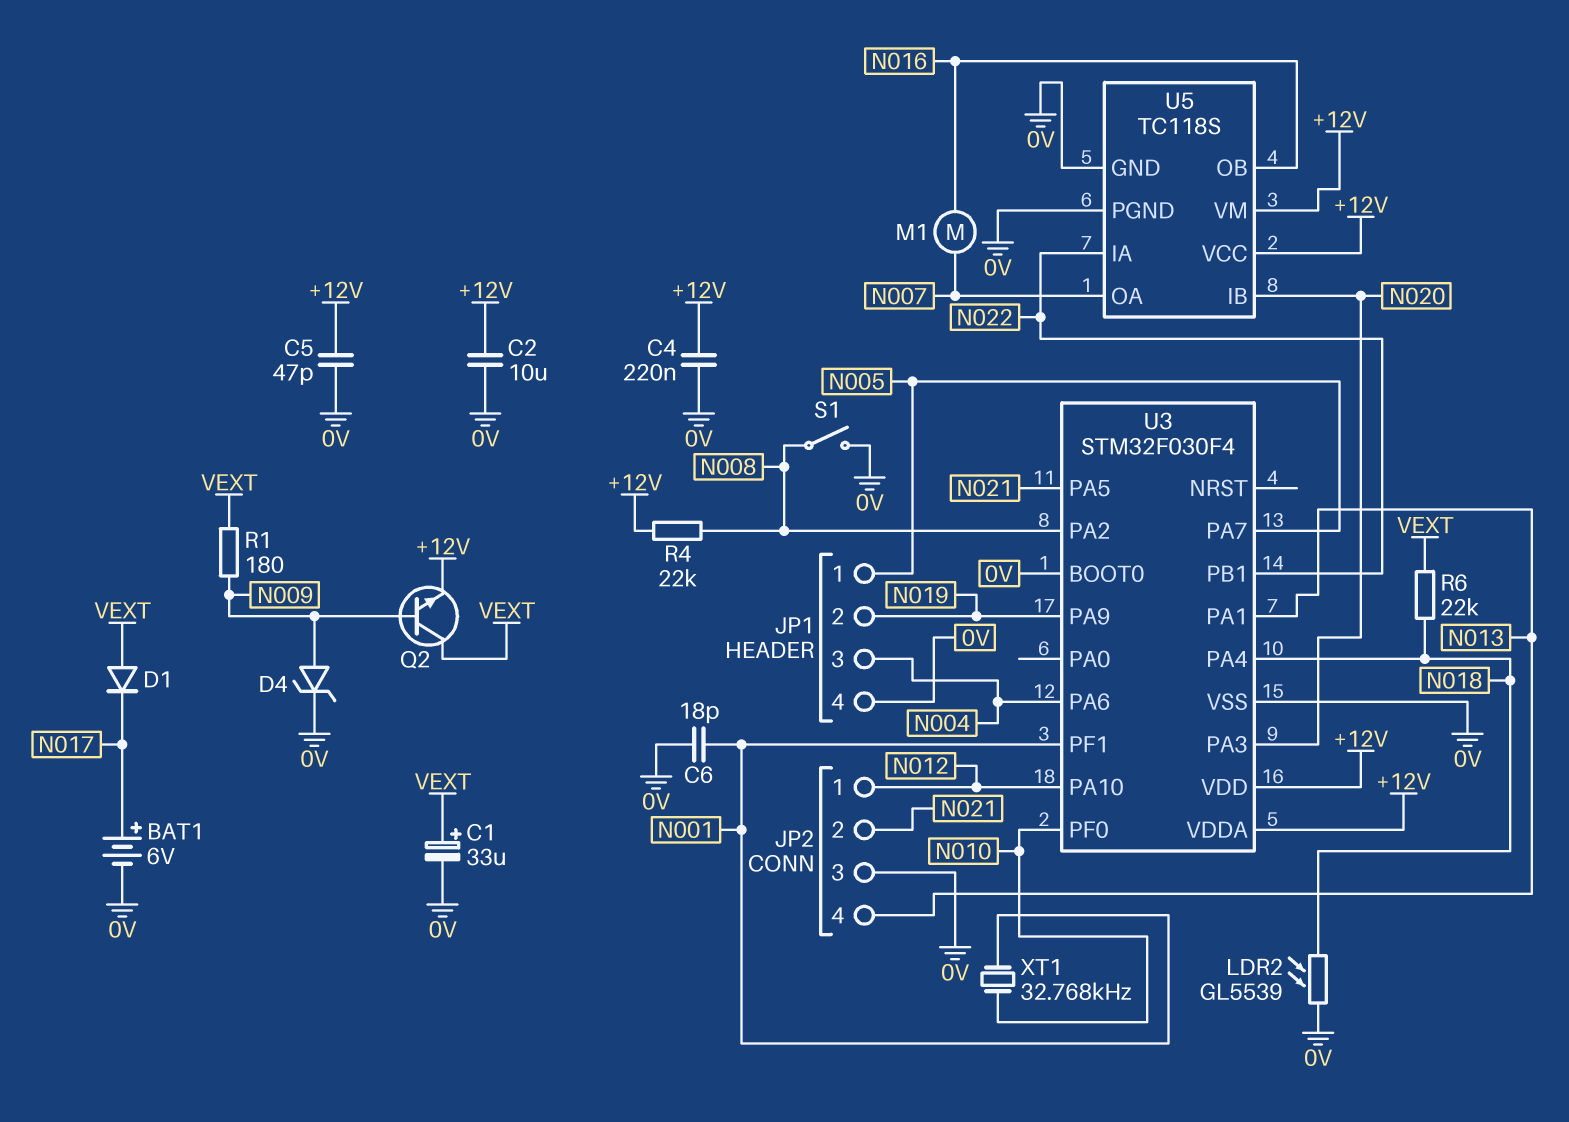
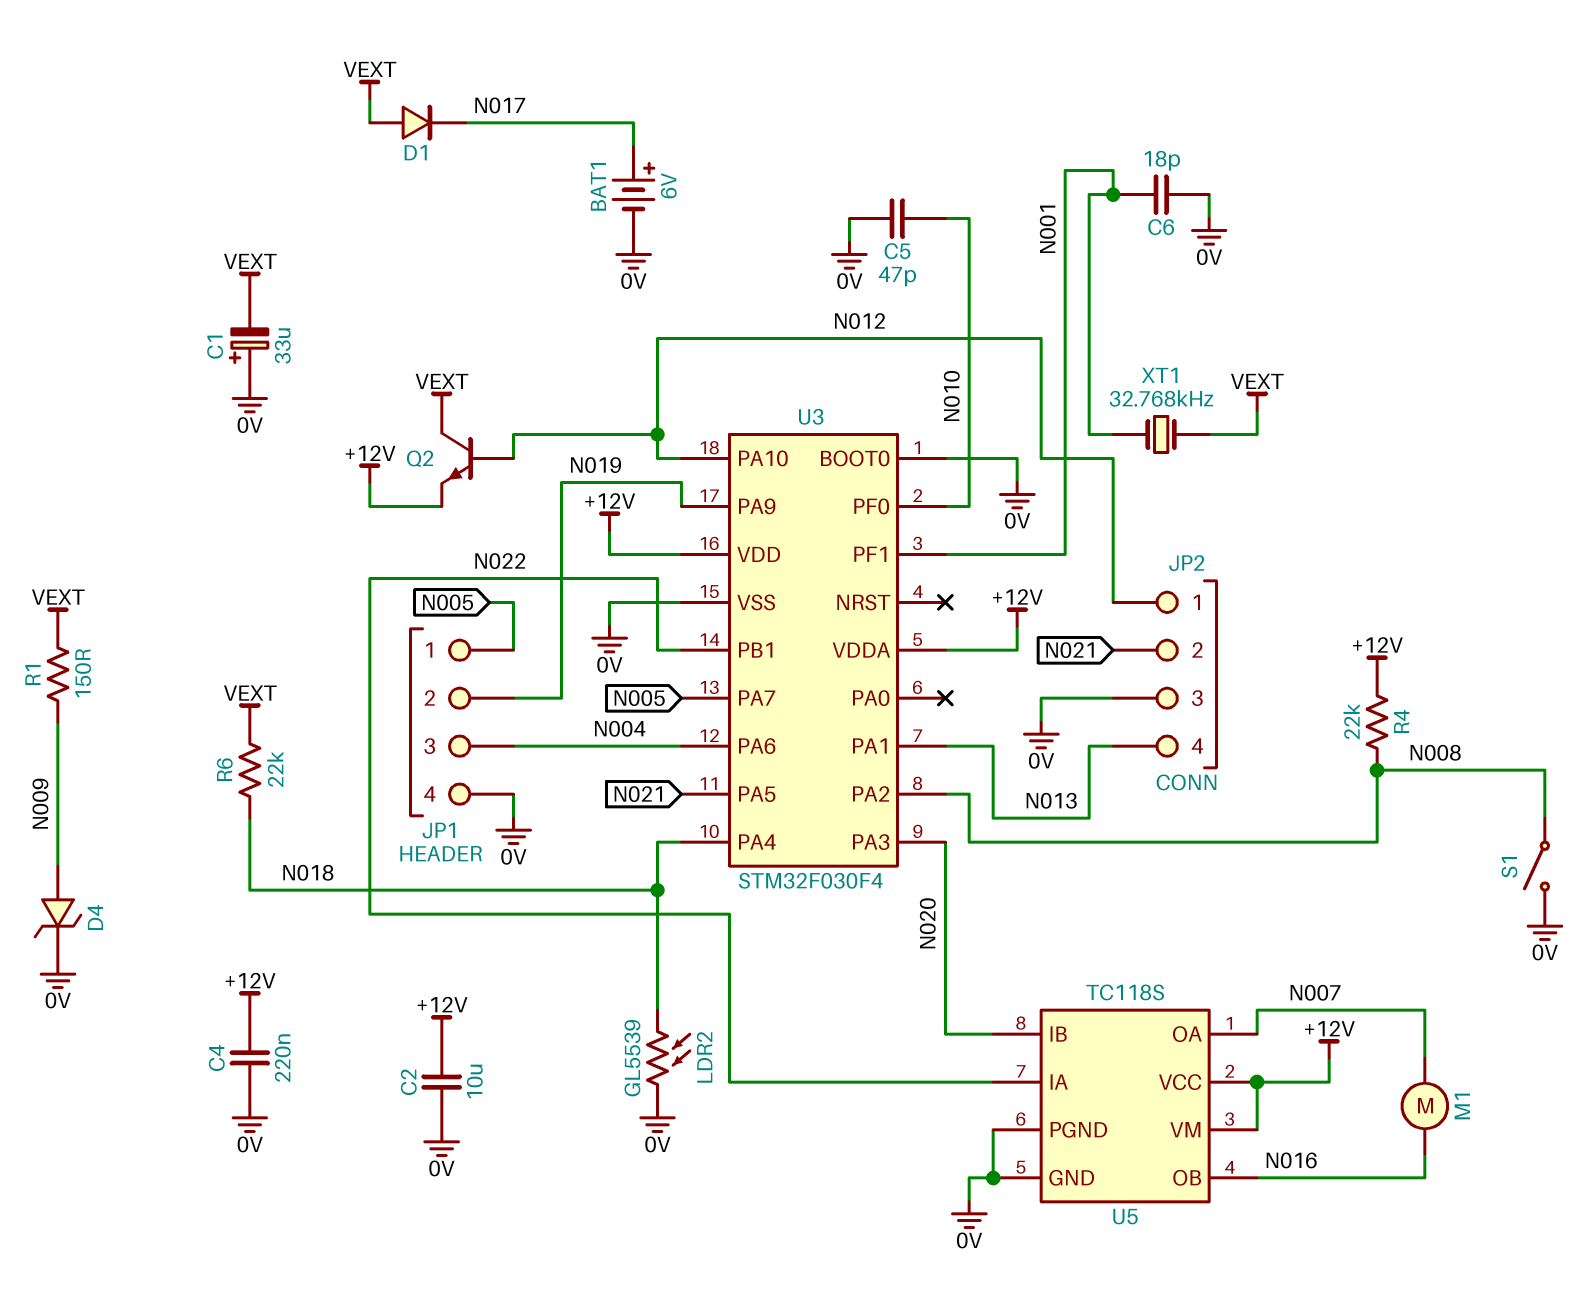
C1: 33uF (plus VEXT, minus 0V) -> 33uF (plus 0V, minus VEXT)
C5: 47pF (+12V, 0V) -> 47pF (0V, N010)
Q2: NPN (B N009, C VEXT, E +12V) -> NPN (B N012, C VEXT, E +12V)
R1: 180 (N009, VEXT) -> 150 (N009, VEXT)
XT1: 32.768kHz (N001, N010) -> 32.768kHz (N001, VEXT)

